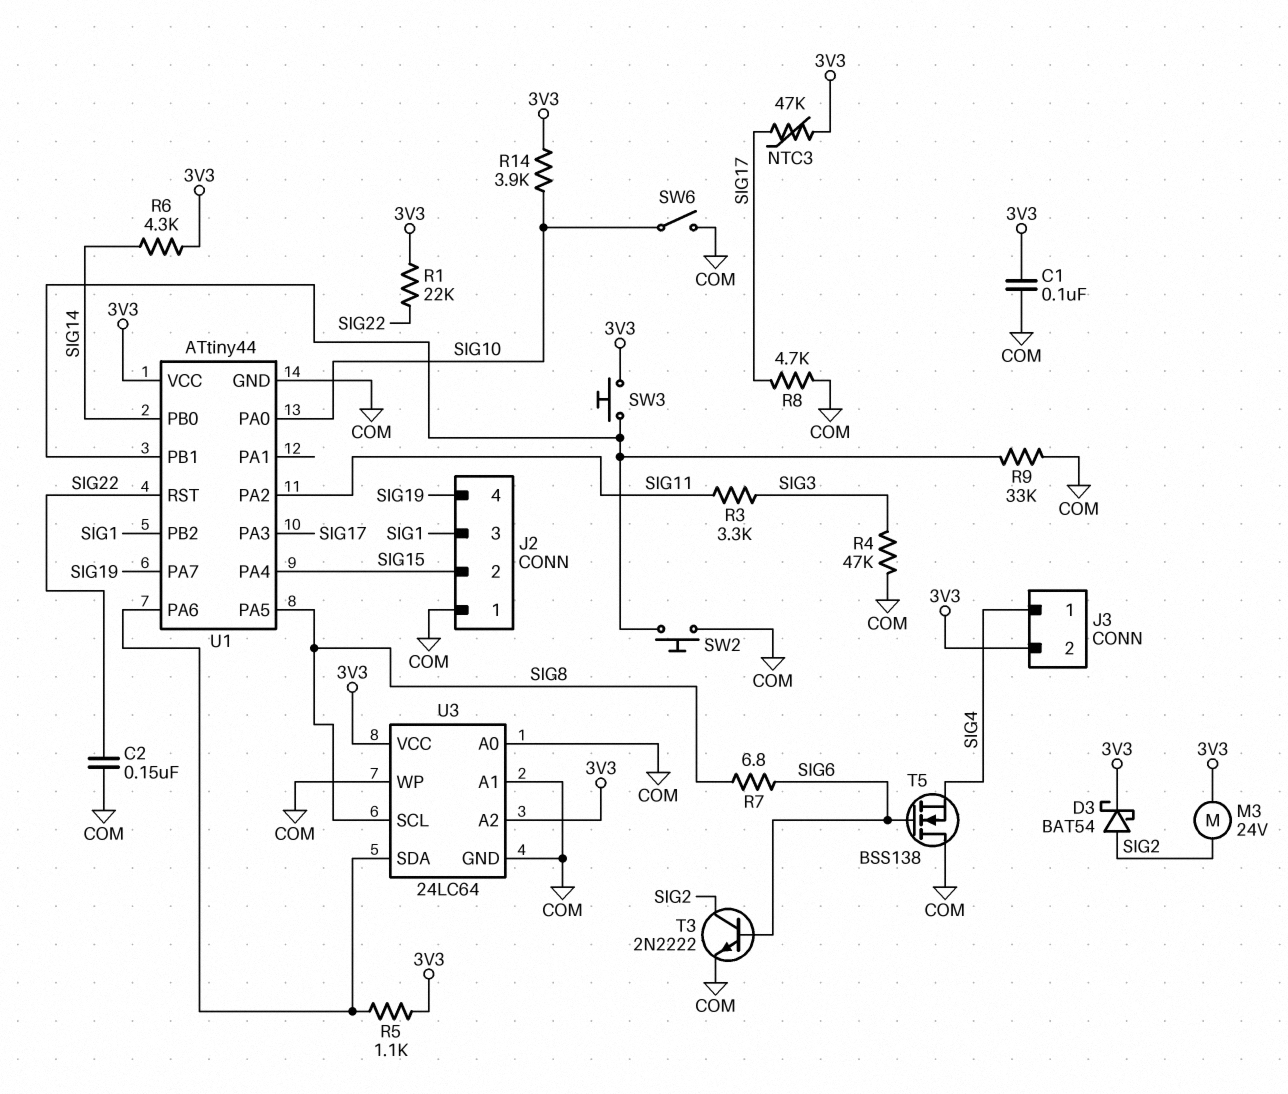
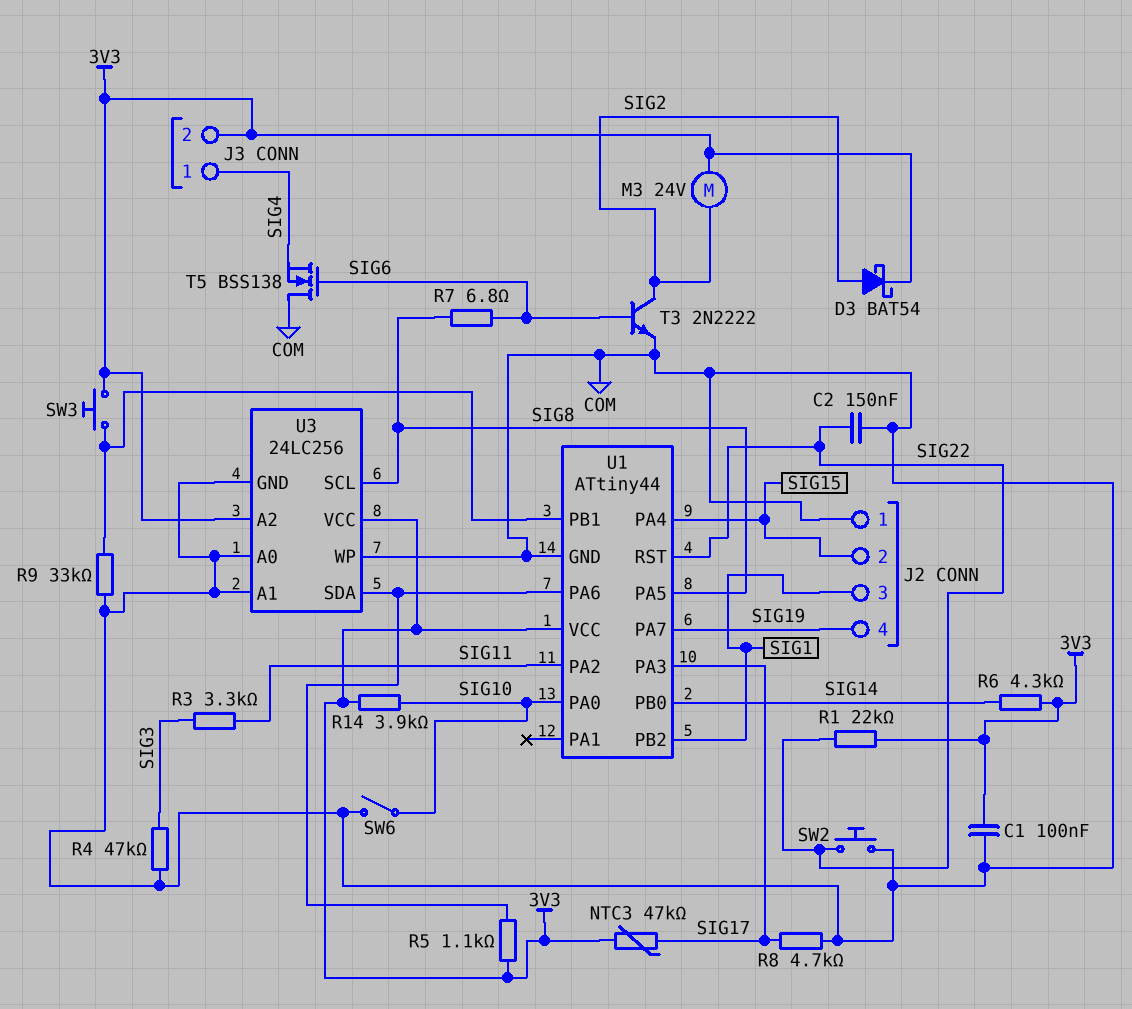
SW2: button (COM, U1/PB1) -> button (COM, SIG22)
U3: 24LC64 -> 24LC256

